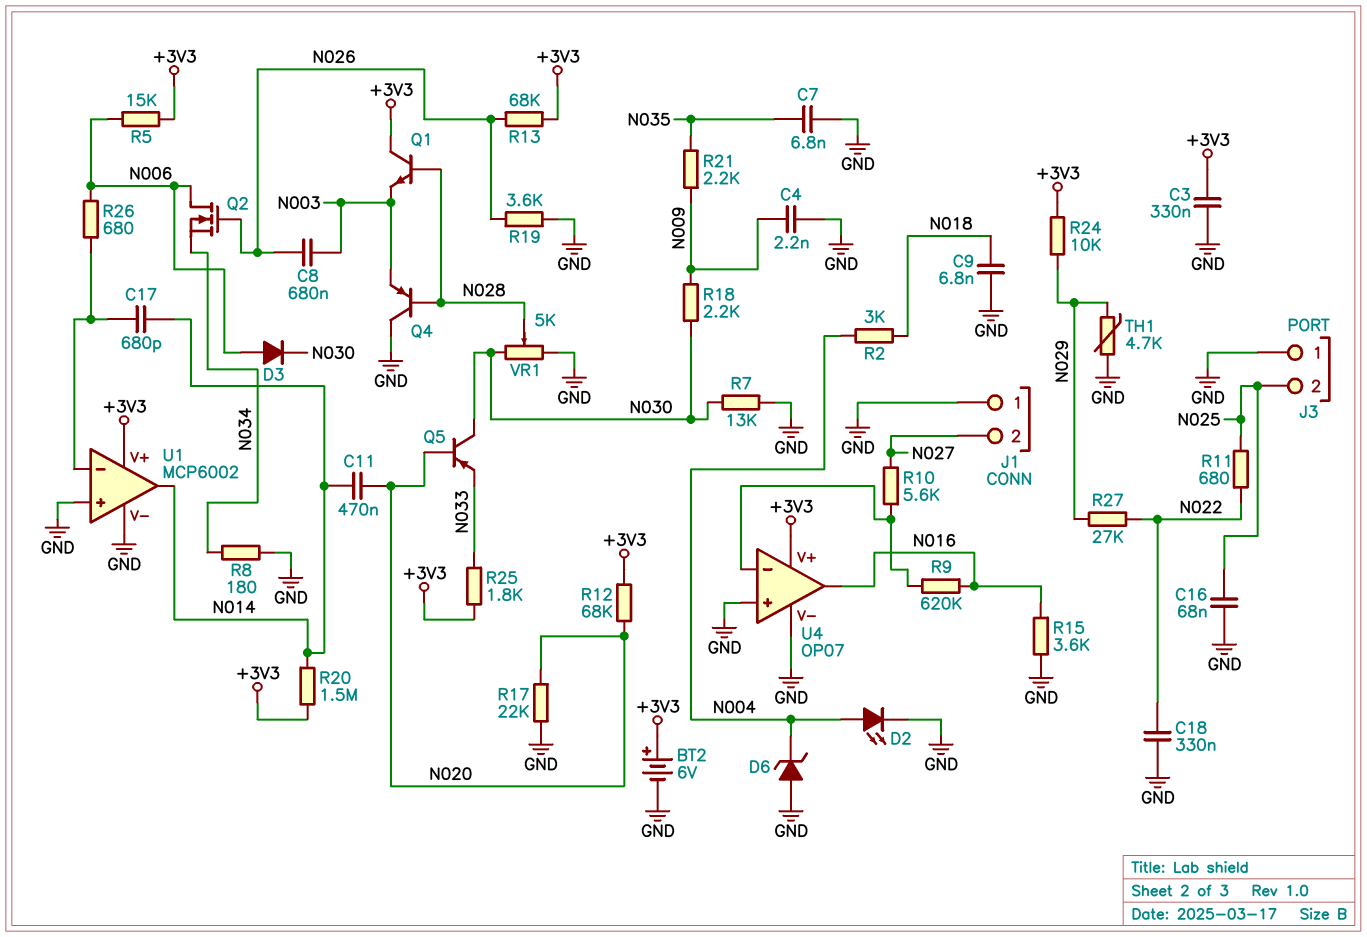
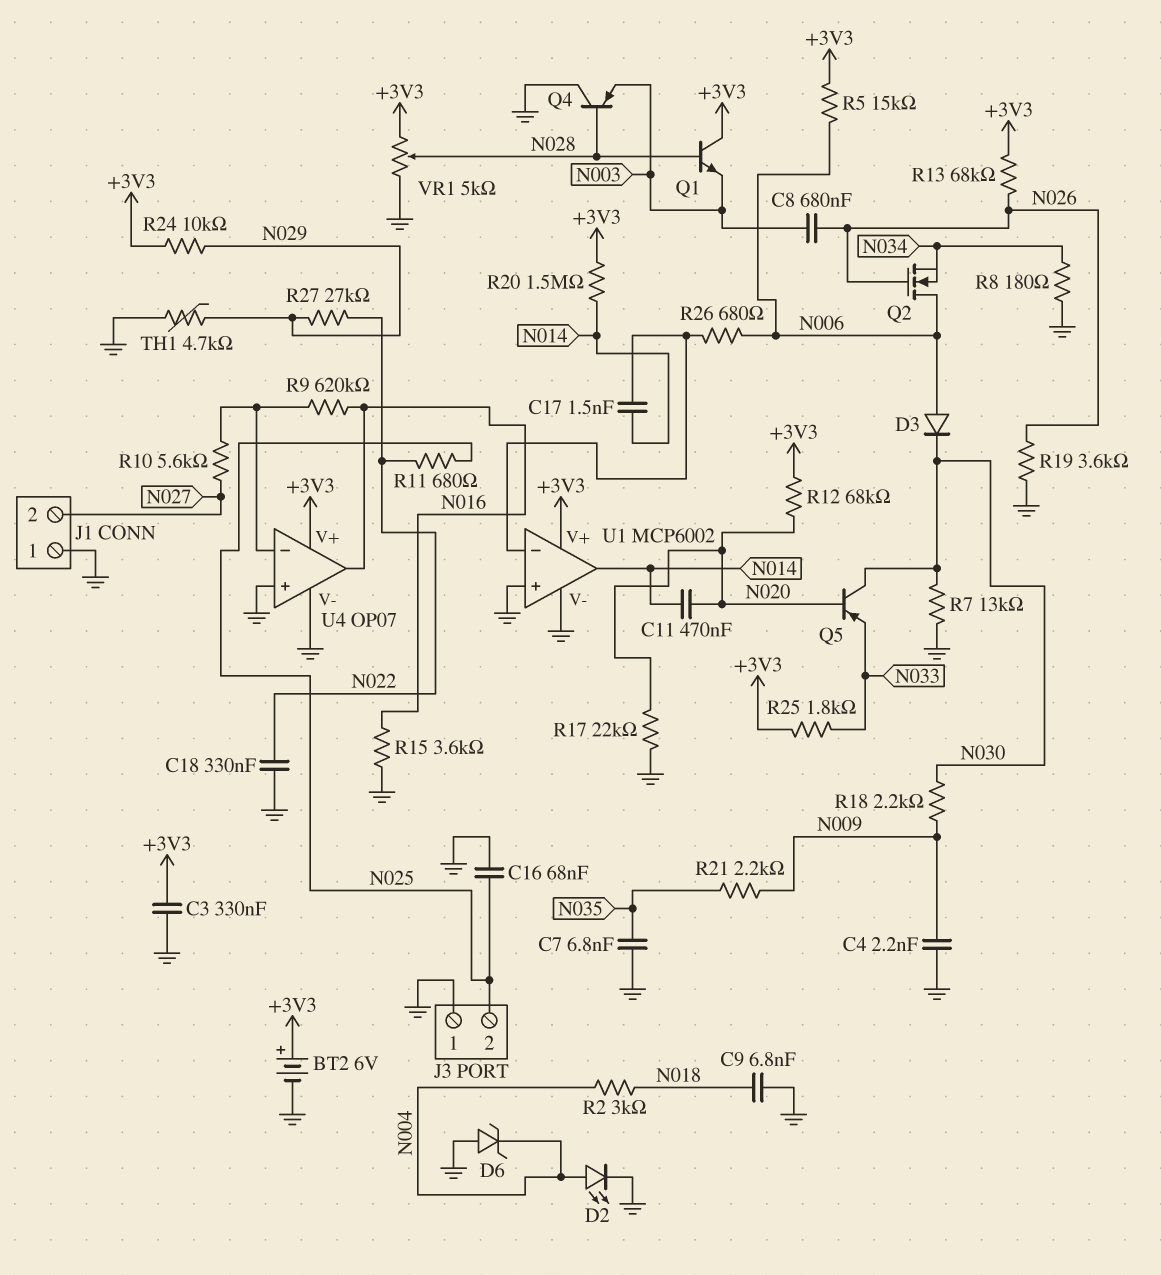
C17: 680pF (N014, U1/in-) -> 1.5nF (N014, U1/in-)
VR1: 5k (GND, N030, wiper N028) -> 5k (+3V3, GND, wiper N028)

